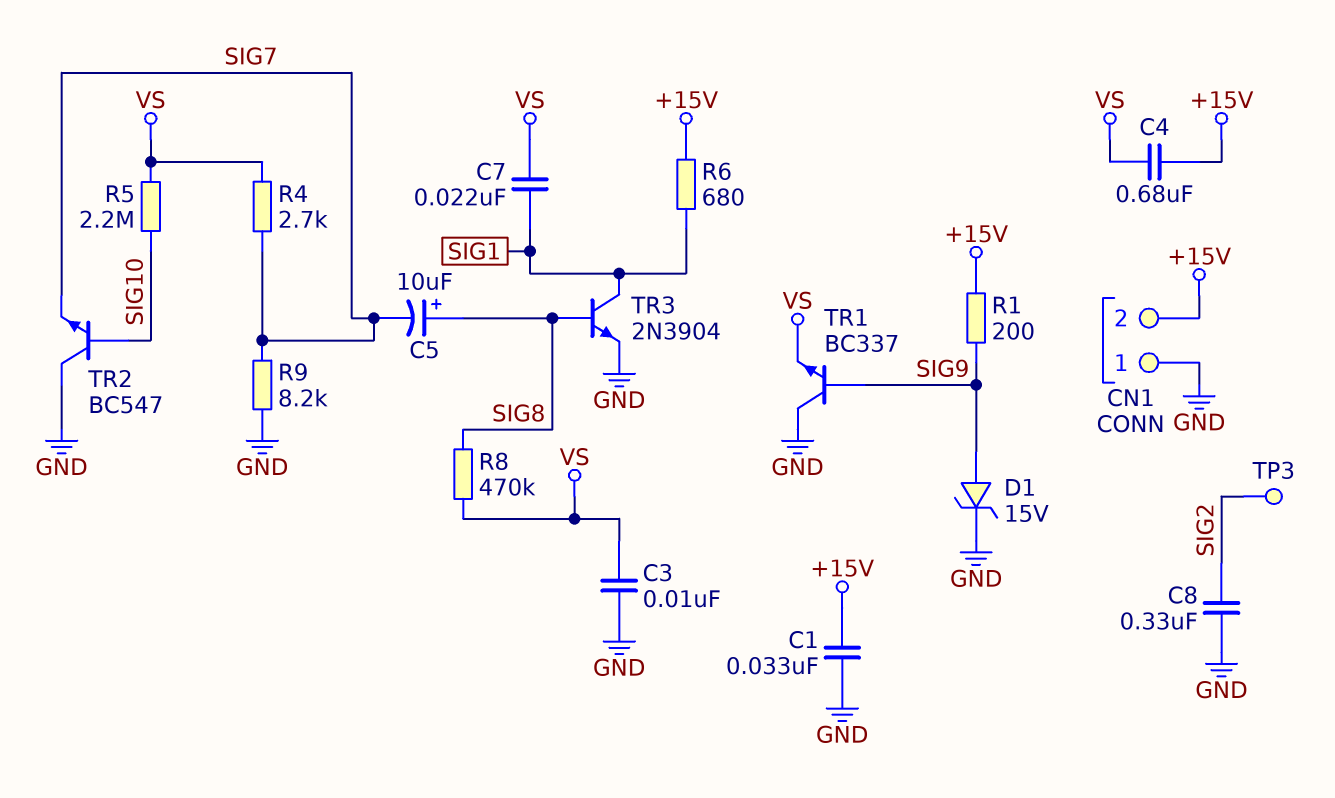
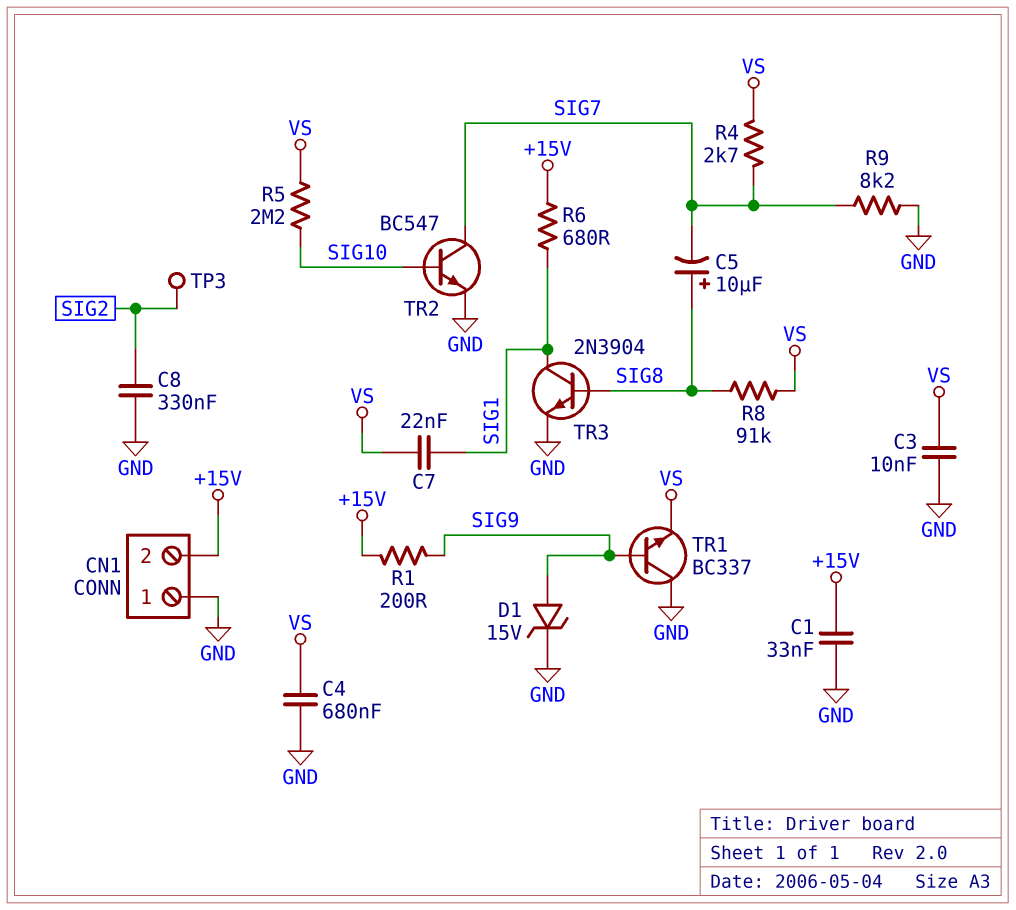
C4: 680nF (+15V, VS) -> 680nF (GND, VS)
R8: 470k (SIG8, VS) -> 91k (SIG8, VS)
TR2: NPN BC547 (B SIG10, C GND, E SIG7) -> NPN BC547 (B SIG10, C SIG7, E GND)

